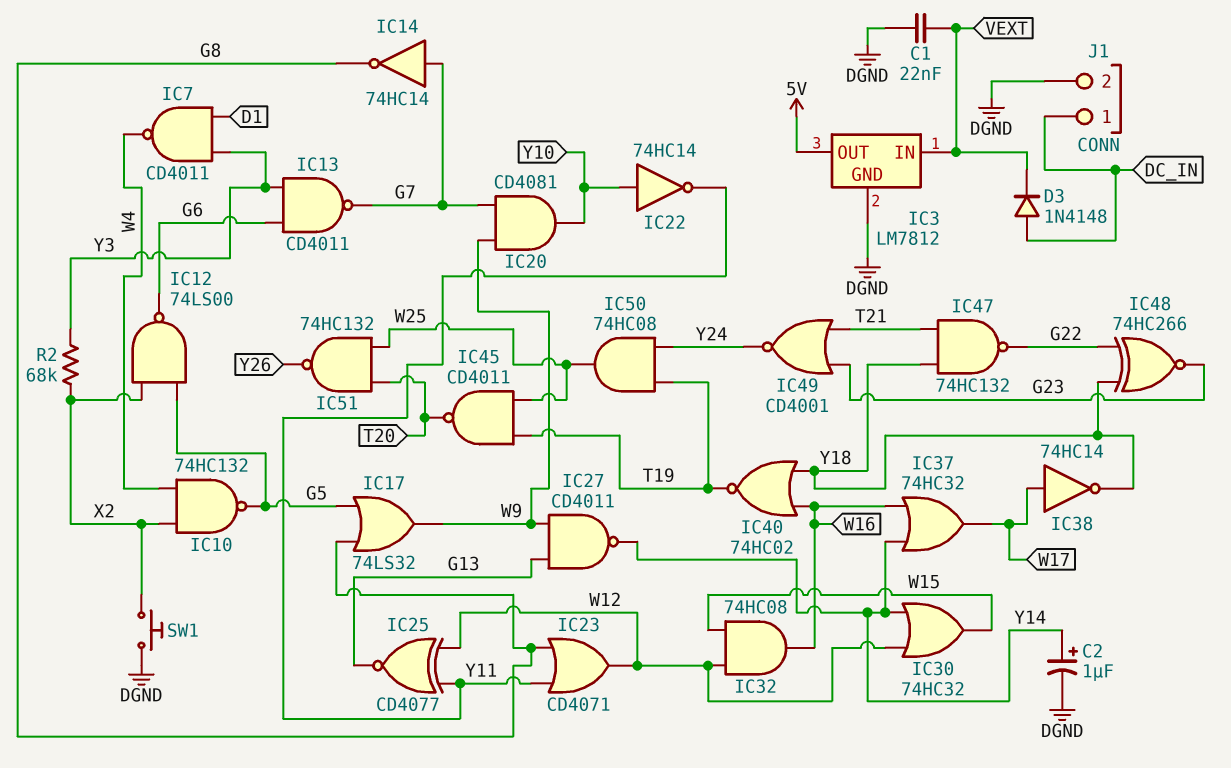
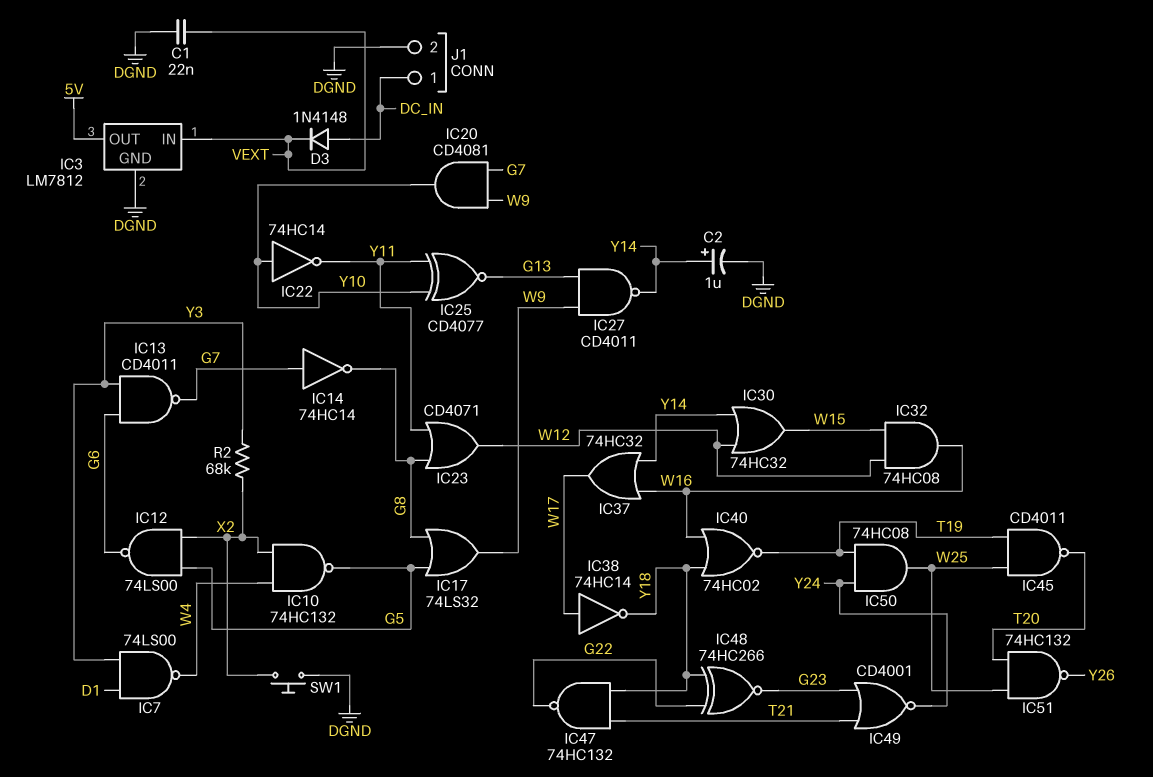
IC7: NAND CD4011 (in D1, in Y3, out W4) -> NAND 74LS00 (in D1, in Y3, out W4)
IC25: XNOR CD4077 (in W12, in Y11, out G13) -> XNOR CD4077 (in Y10, in Y11, out G13)

